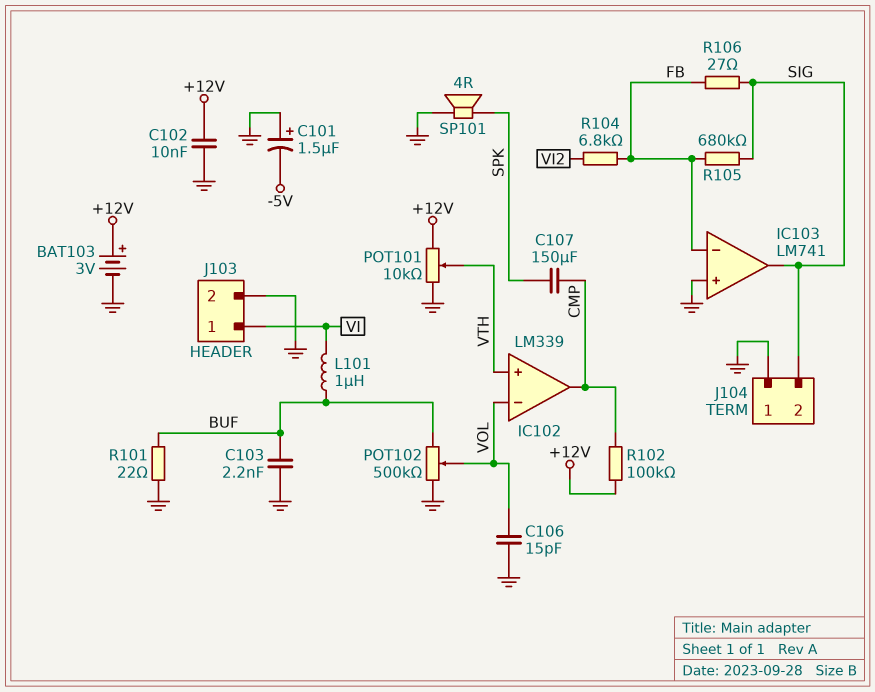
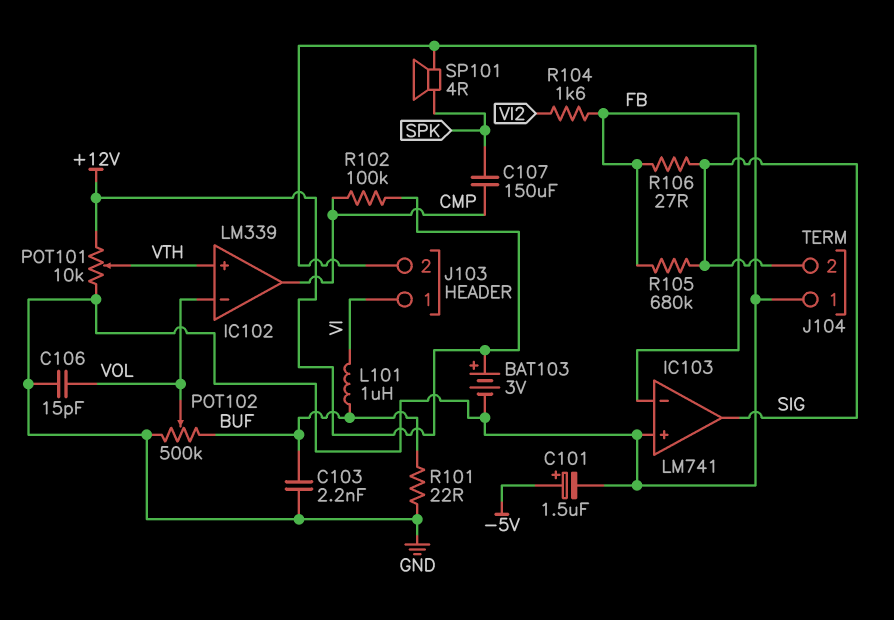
C101: 1.5uF (plus GND, minus -5V) -> 1.5uF (plus -5V, minus GND)
C102: 10nF (+12V, GND) -> none
R104: 6.8k (FB, VI2) -> 1.6k (FB, VI2)

